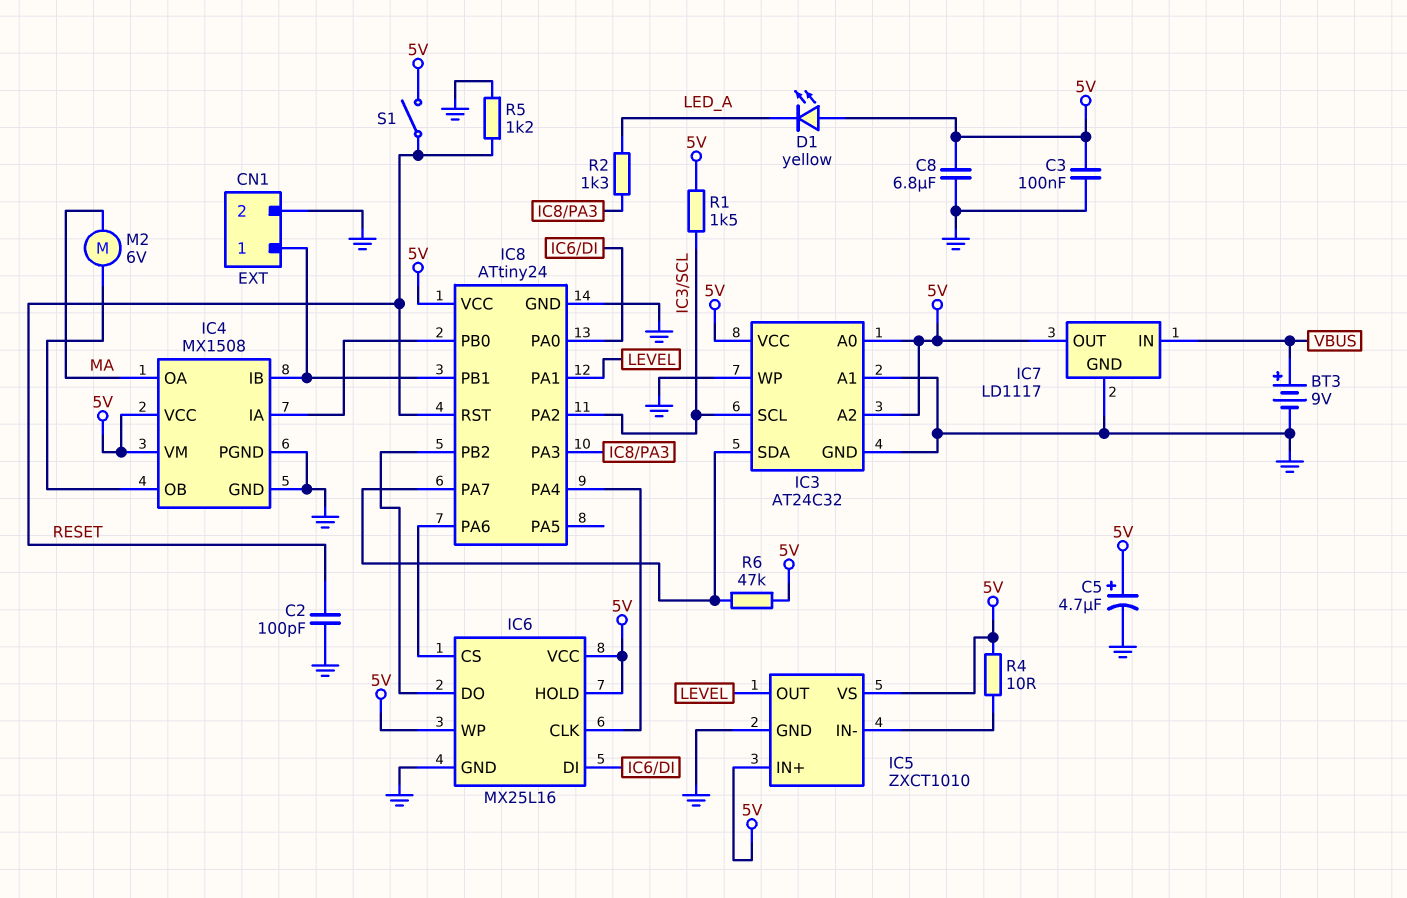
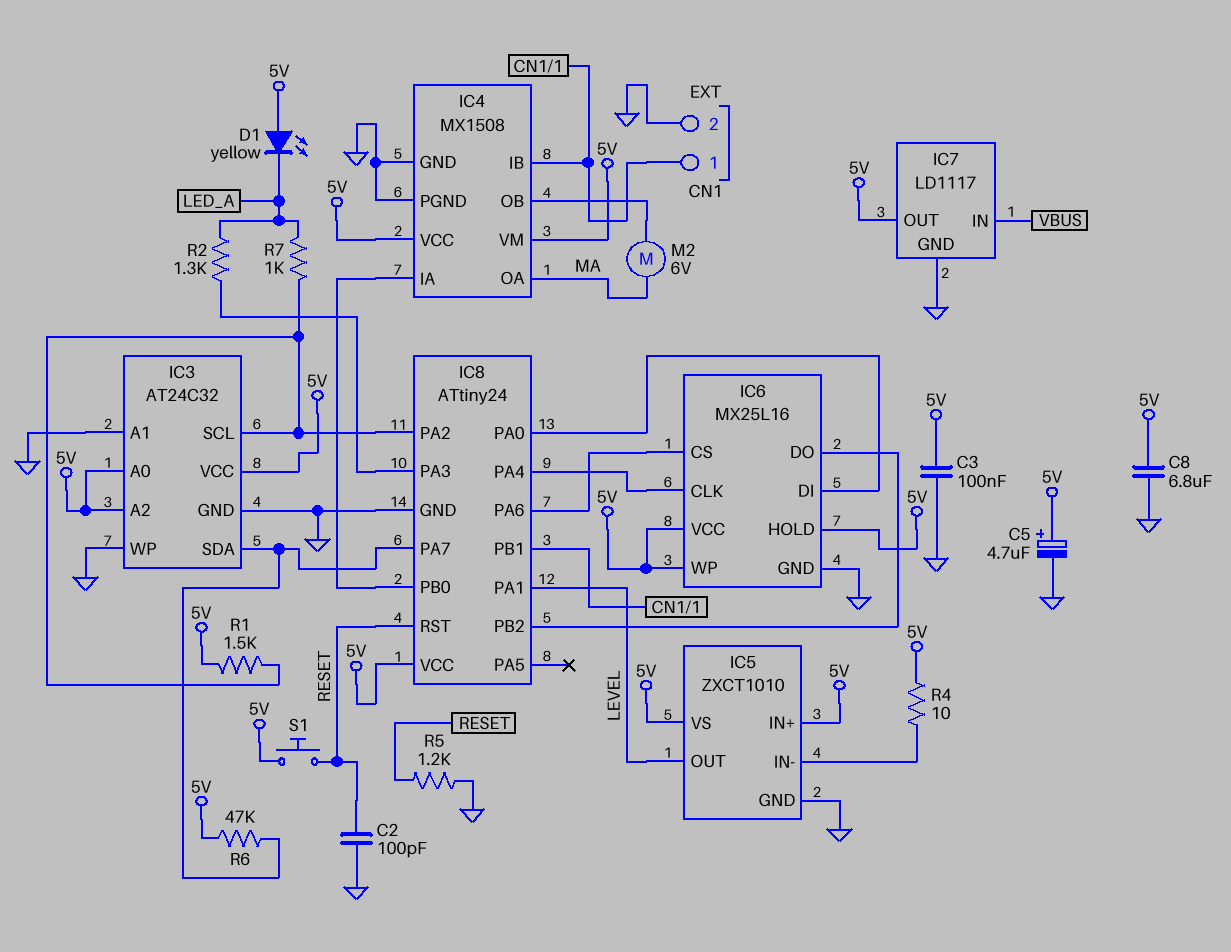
BT3: 9V (plus VBUS, minus GND) -> none
R7: none -> 1k (IC3/SCL, LED_A)
S1: switch (5V, RESET) -> button (5V, RESET)

